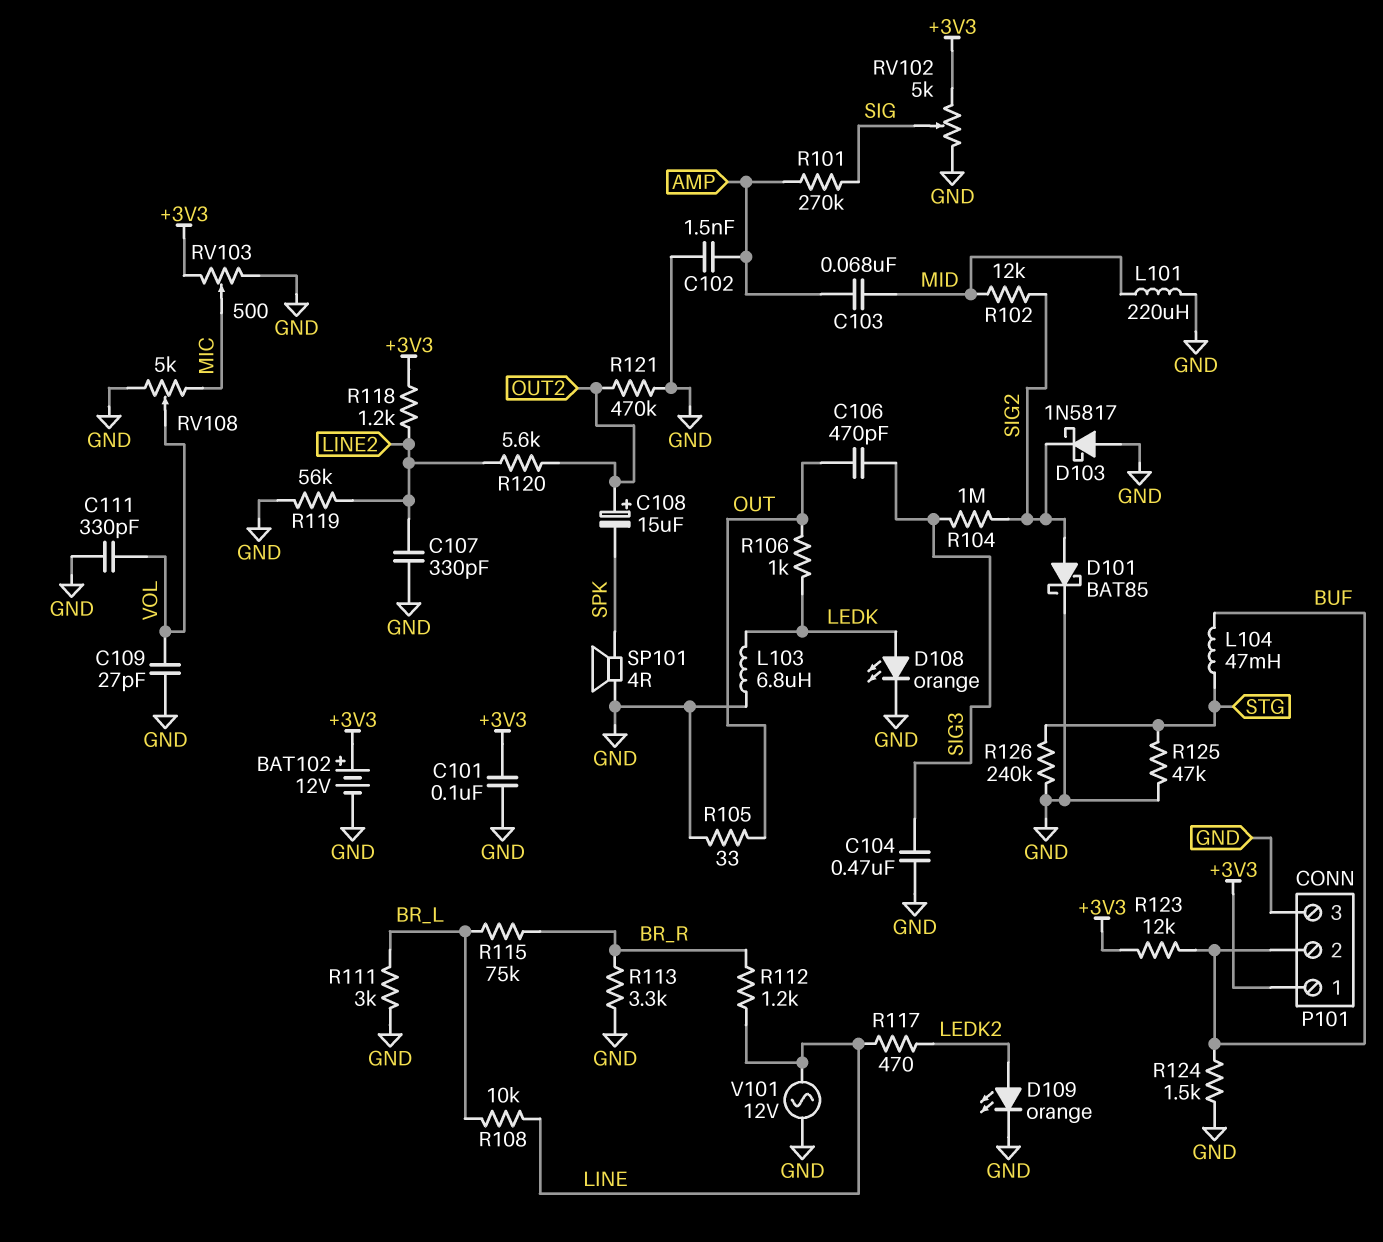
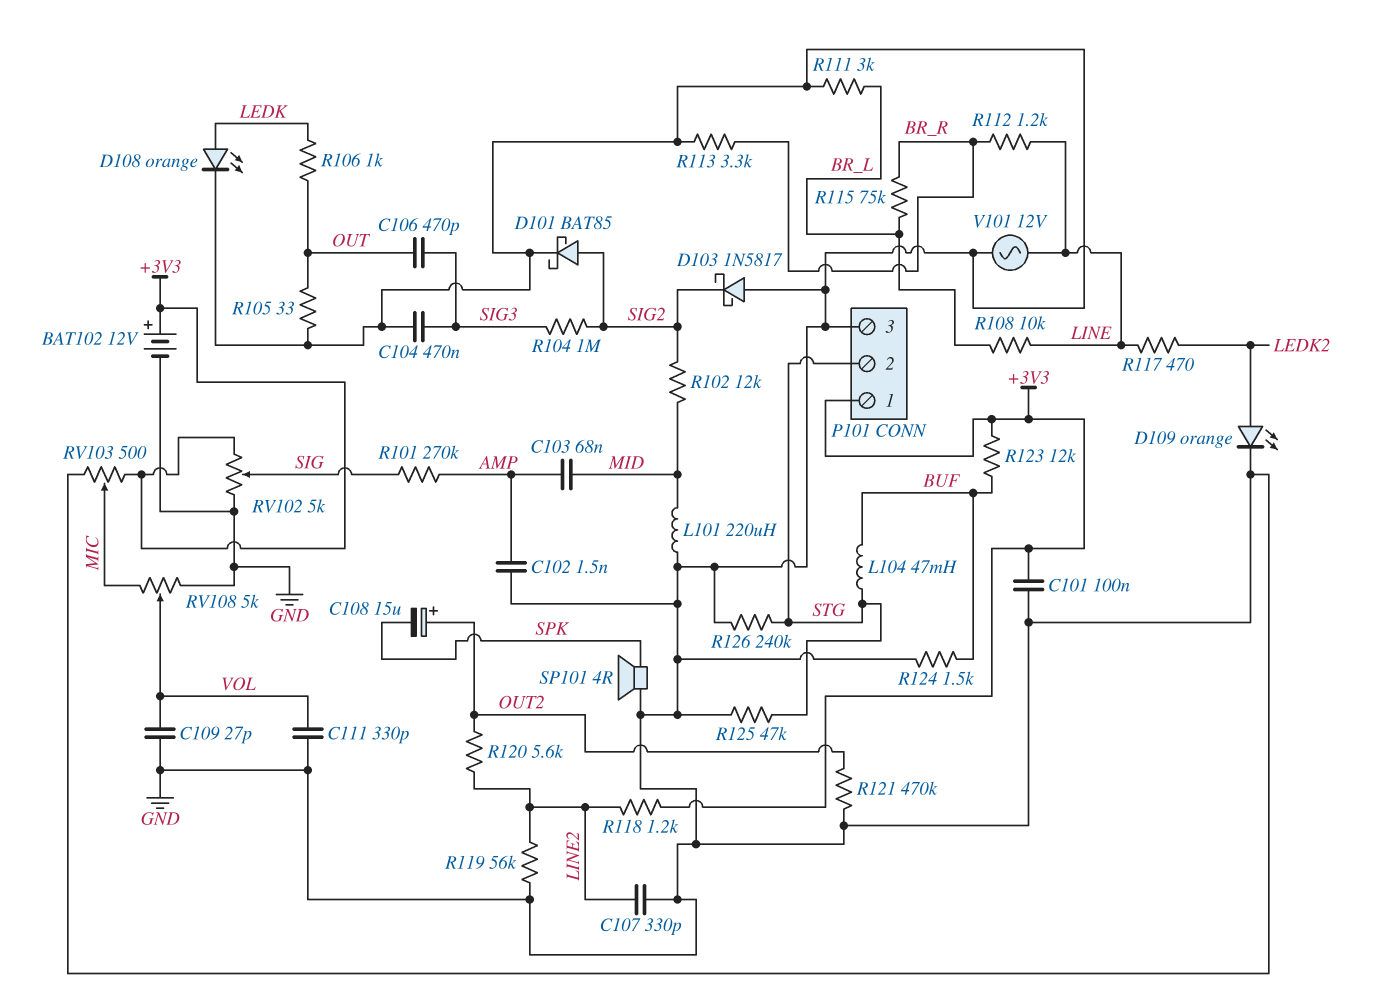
L103: 6.8uH (GND, LEDK) -> none
P101 pin 2: BUF -> STG

